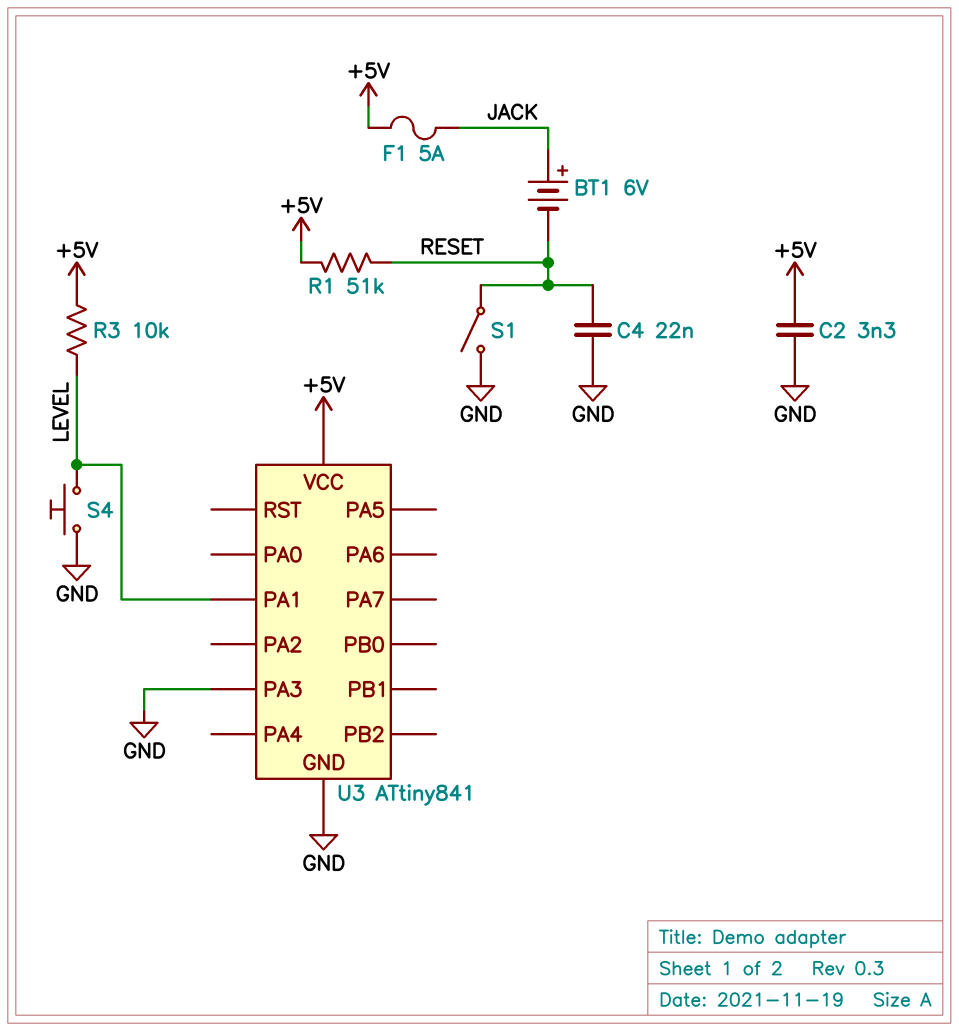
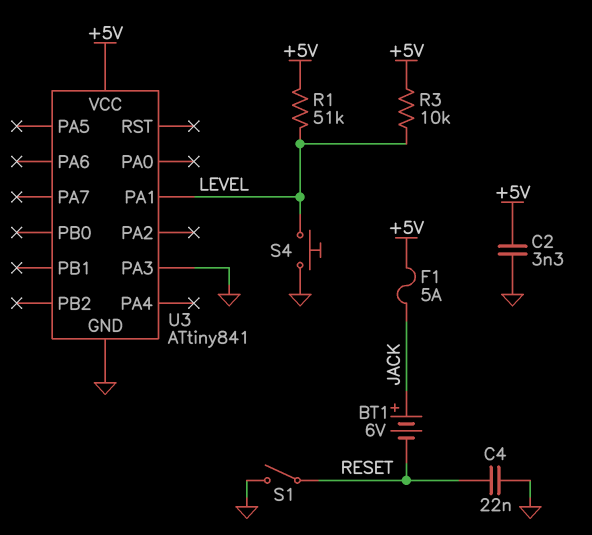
R1: 51k (+5V, RESET) -> 51k (+5V, LEVEL)

